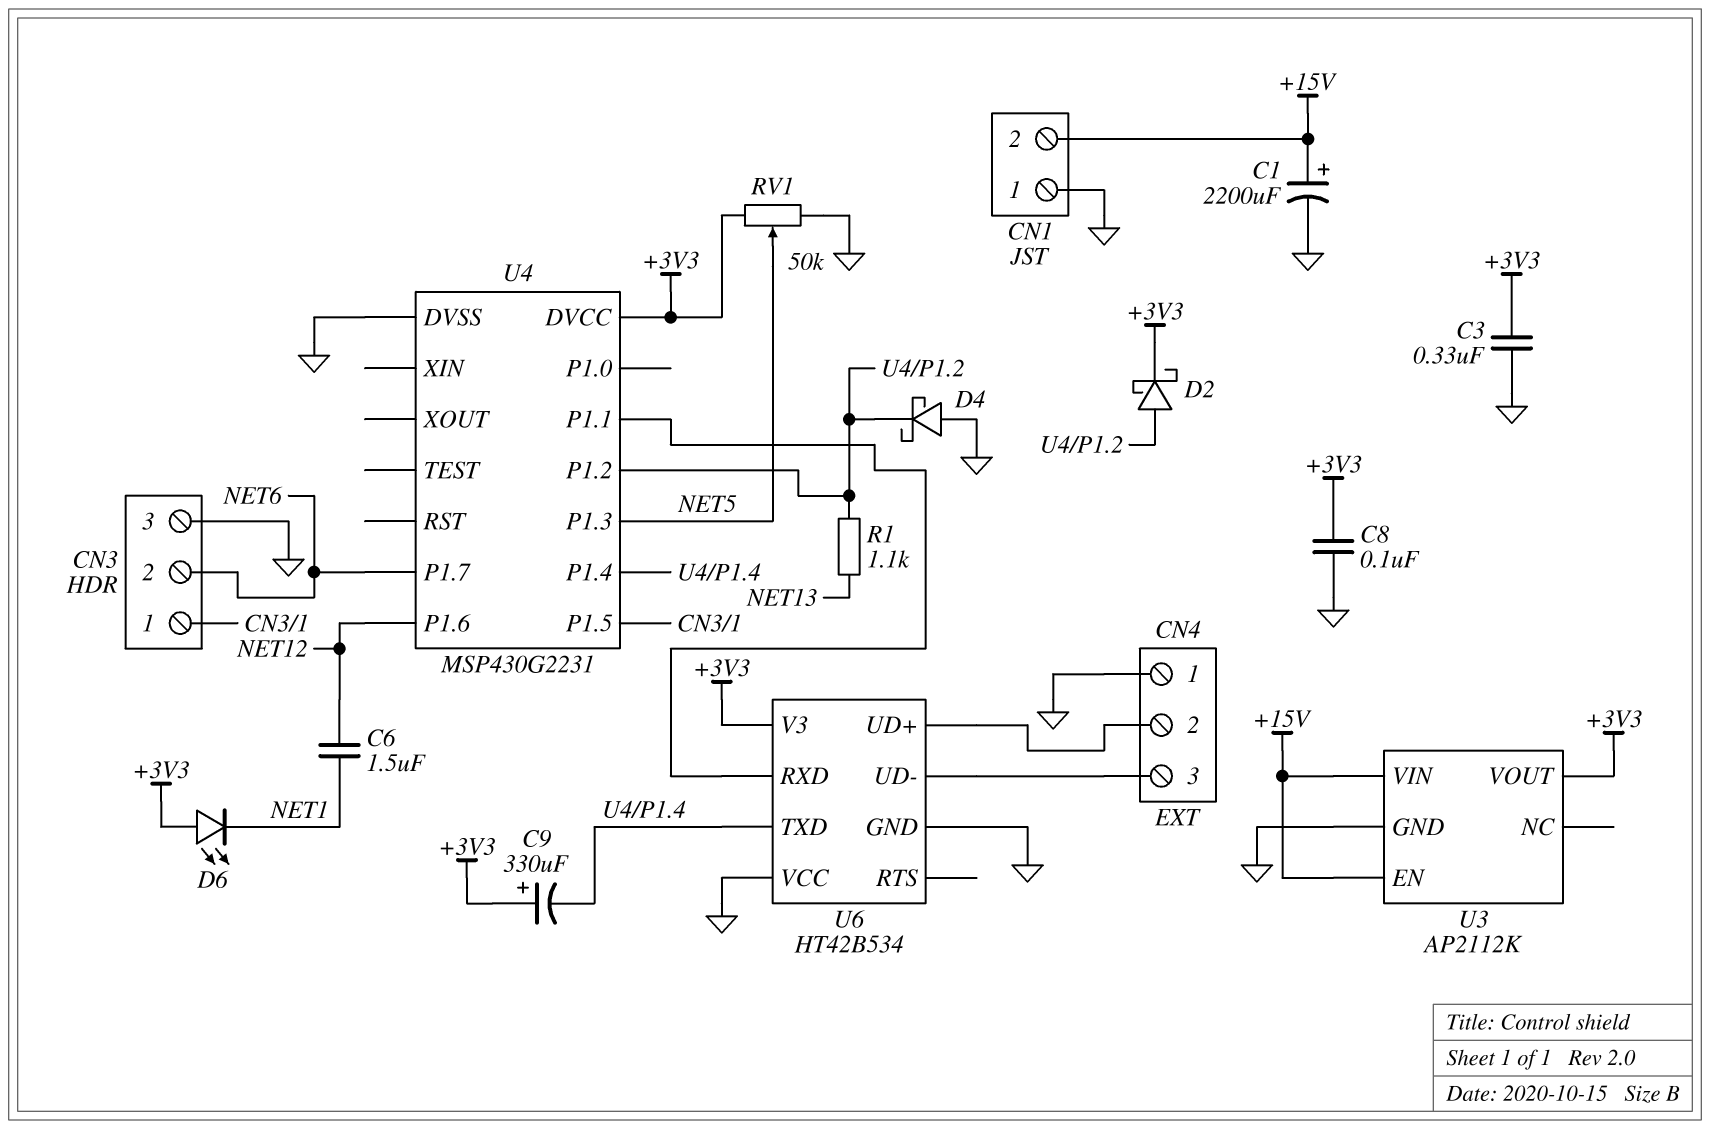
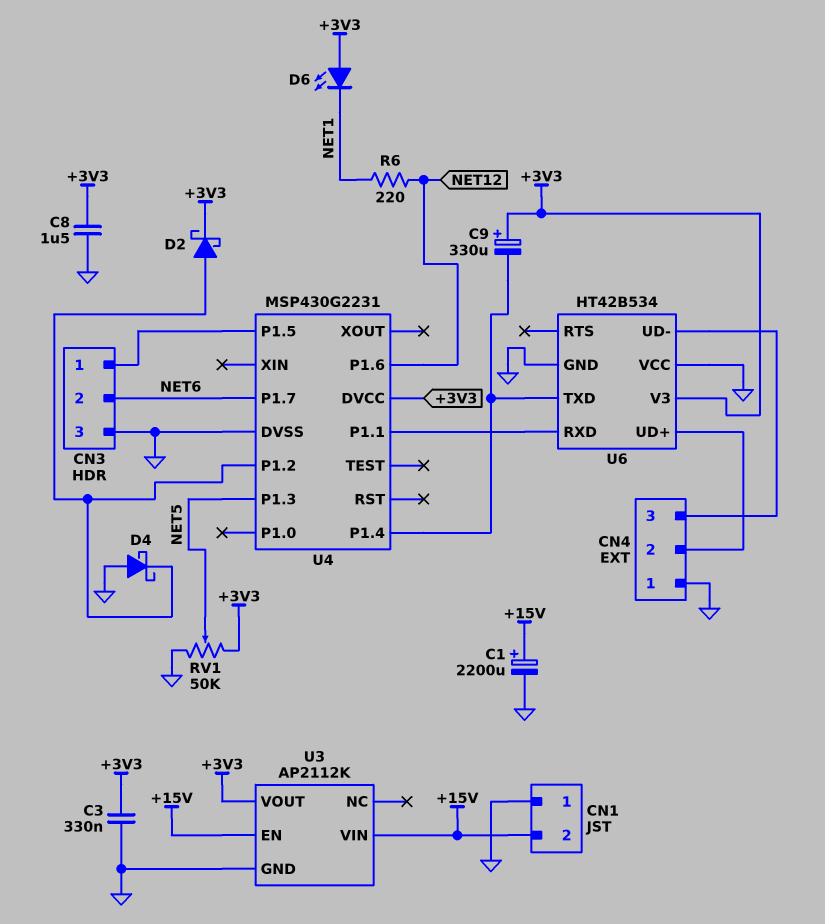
C6: 1.5uF (NET1, NET12) -> none
C8: 100nF (+3V3, GND) -> 1.5uF (+3V3, GND)
R1: 1.1k (NET13, U4/P1.2) -> none
R6: none -> 220 (NET1, NET12)

